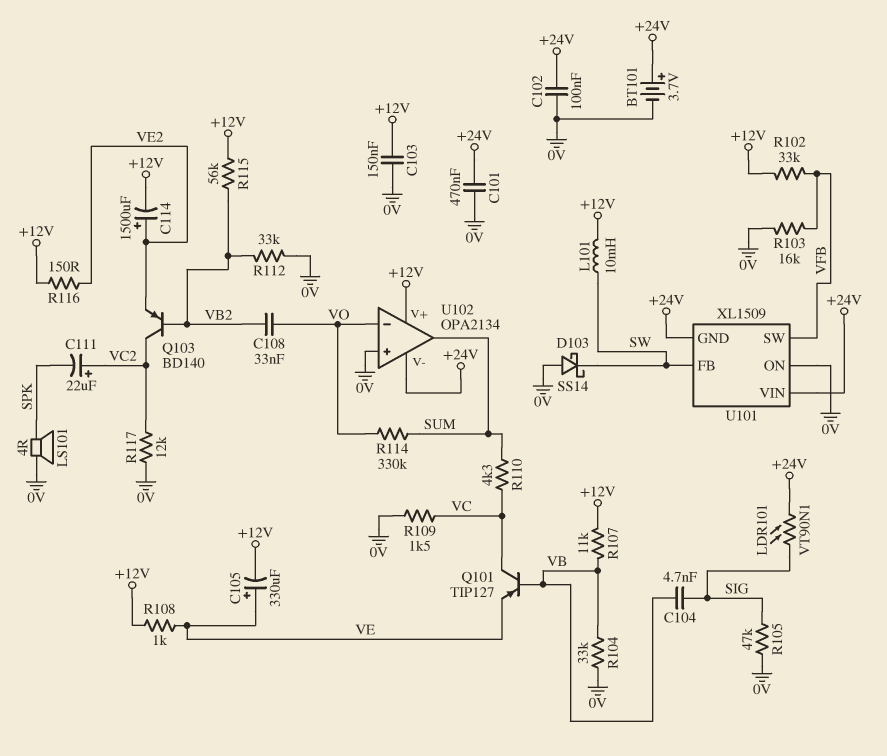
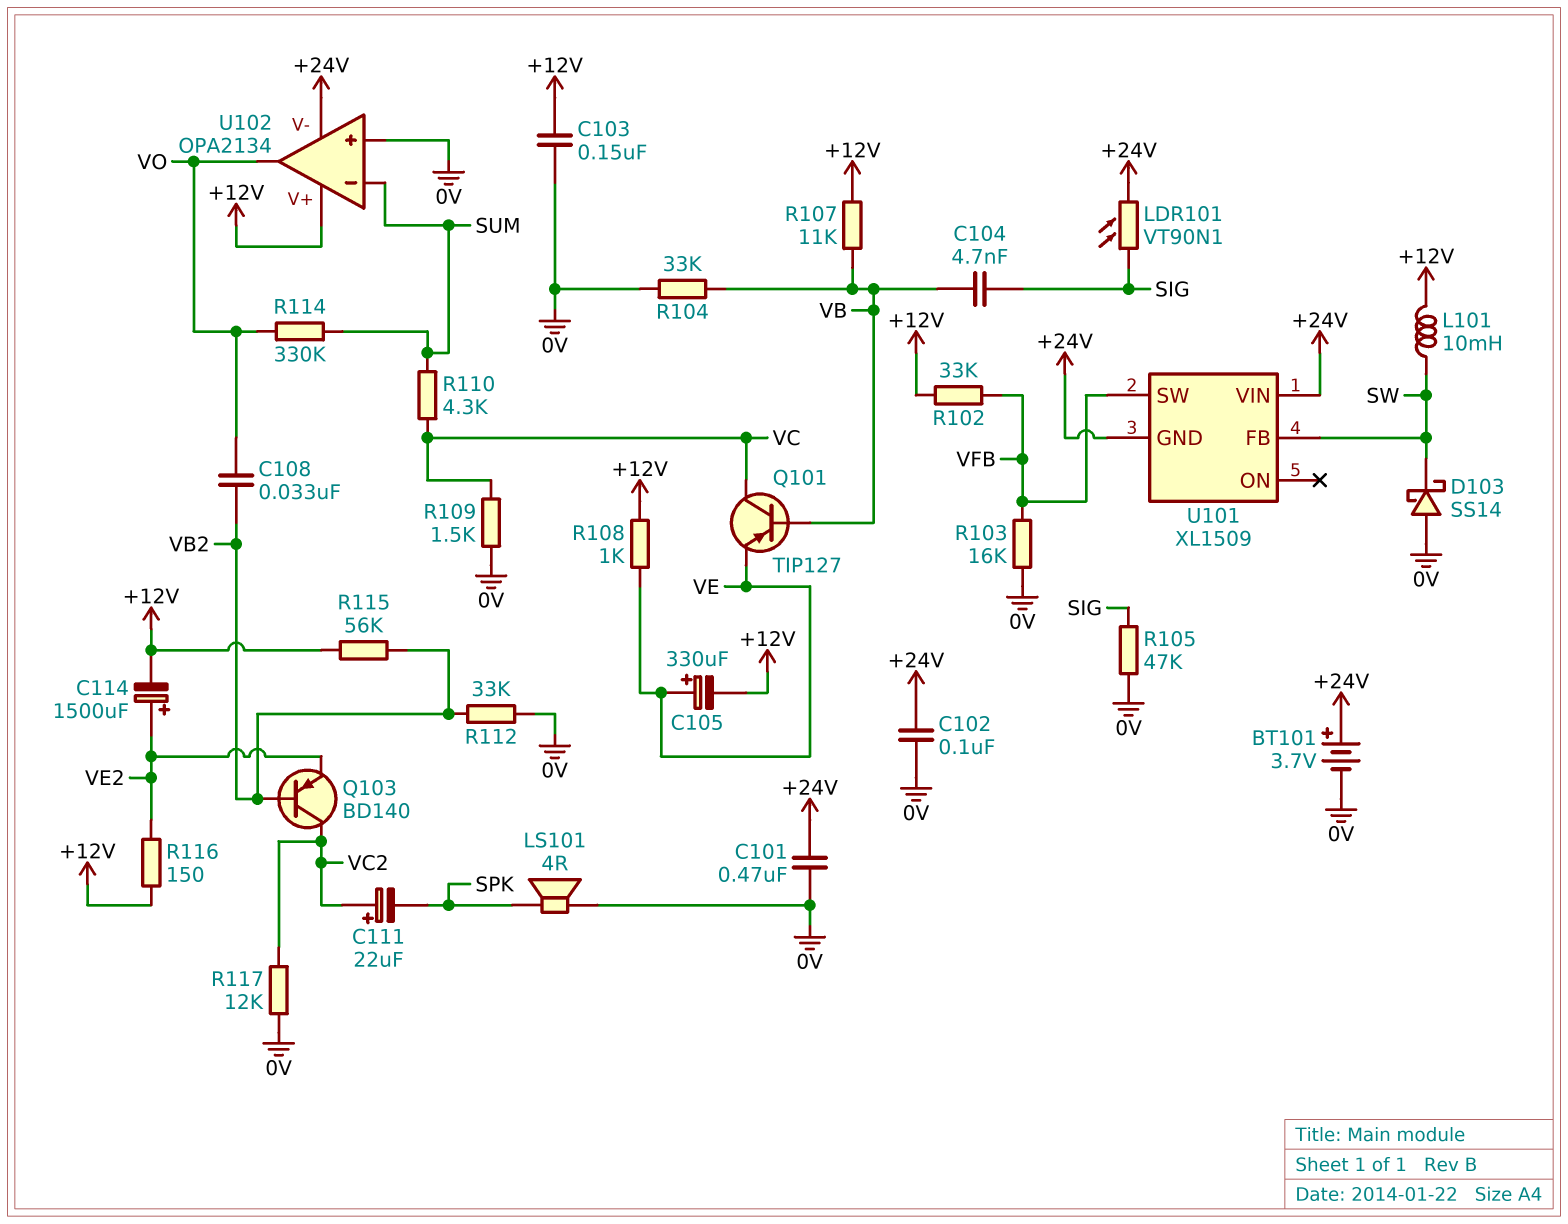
U101 pin ON: 0V -> none
U102 pin in-: VO -> SUM
U102 pin out: SUM -> VO

